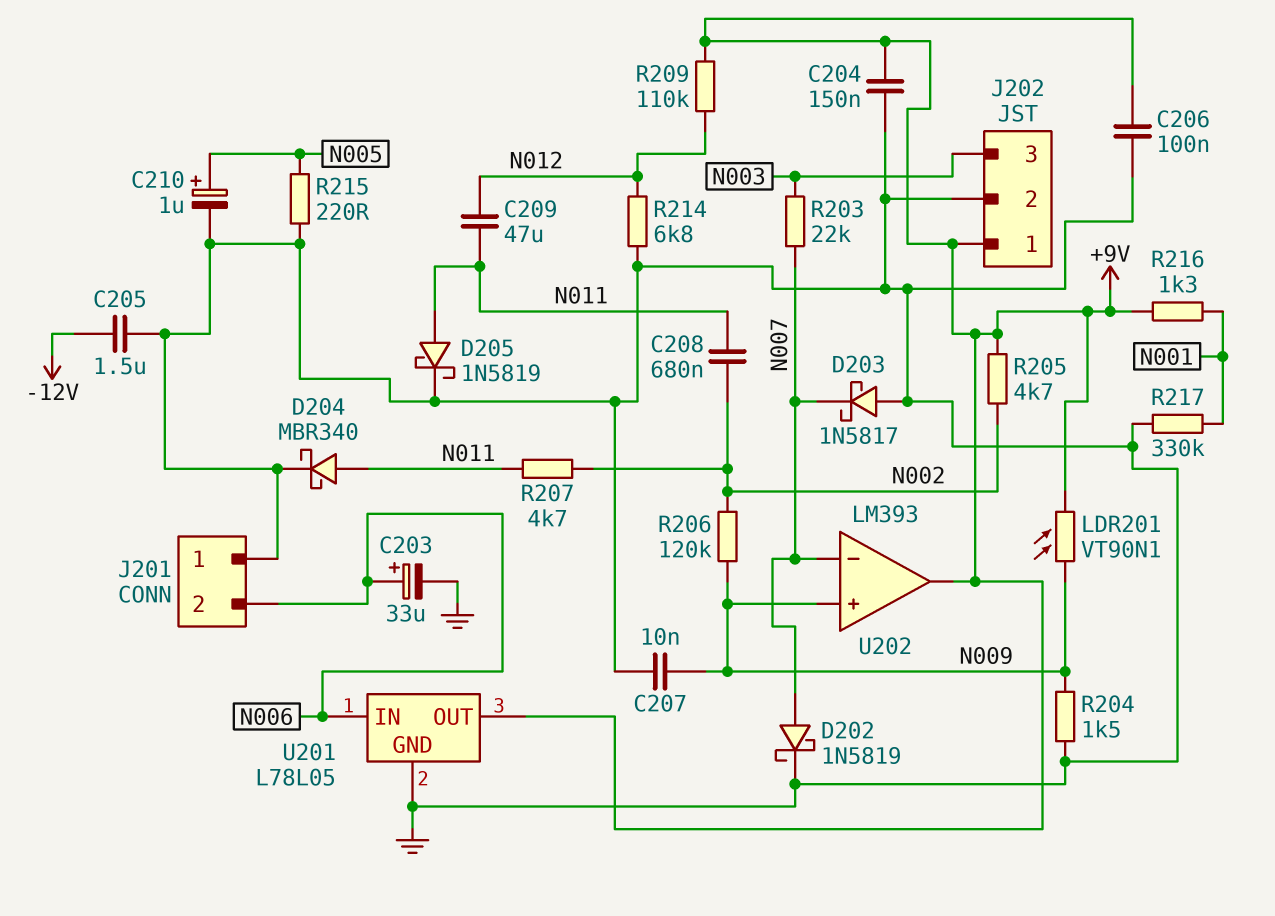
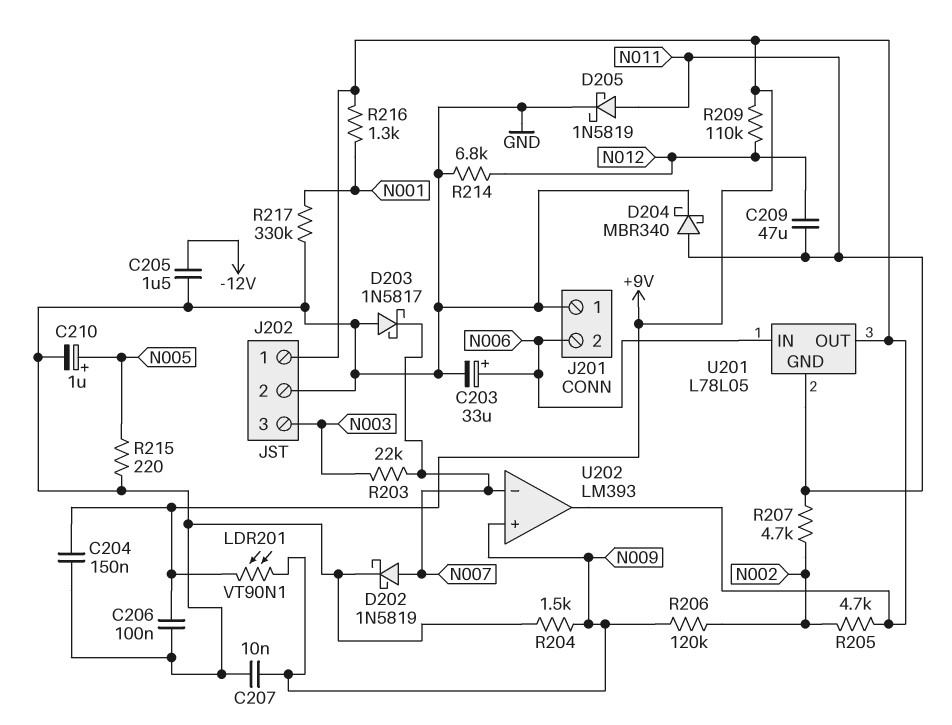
C208: 680nF (N002, N011) -> none
U201 pin GND: GND -> N011

